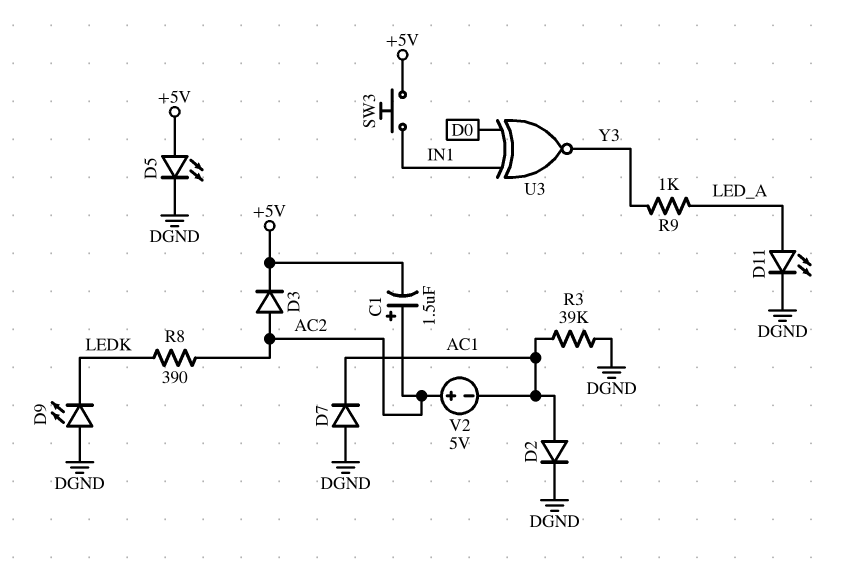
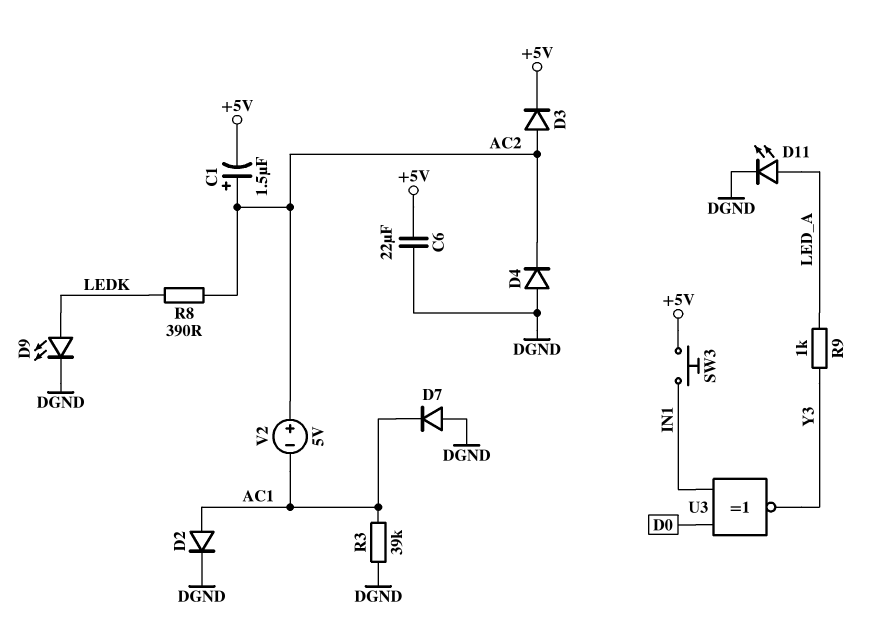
C6: none -> 22uF (+5V, DGND)
D4: none -> diode (A DGND, K AC2)
D5: LED (A +5V, K DGND) -> none
D9: LED (A DGND, K LEDK) -> LED (A LEDK, K DGND)

